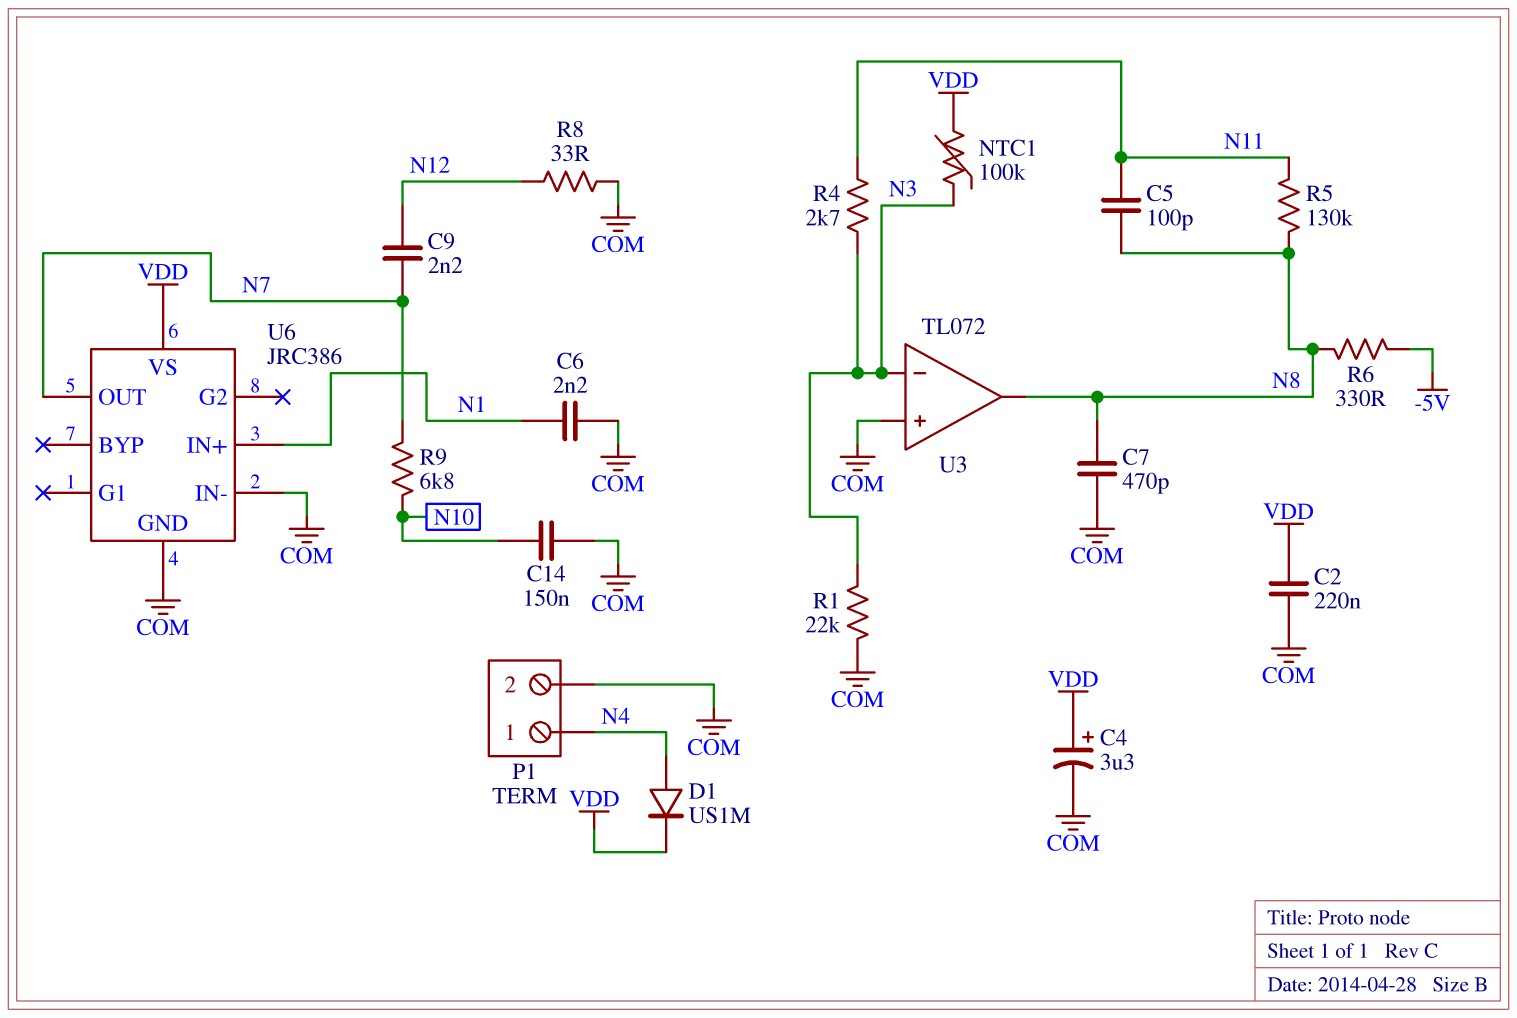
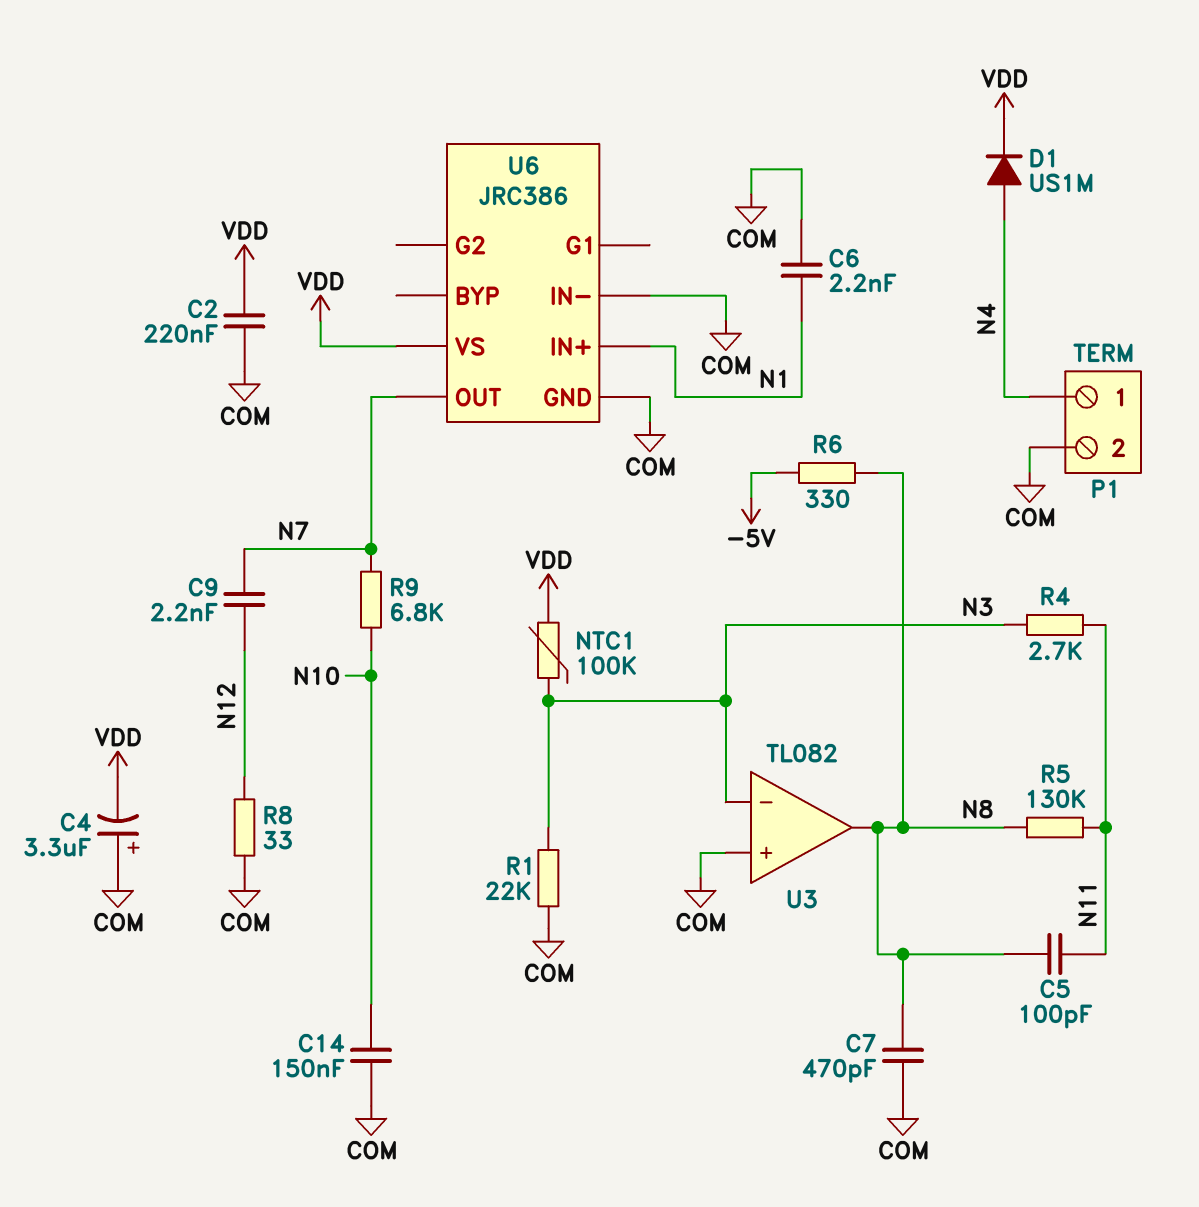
C4: 3.3uF (plus VDD, minus COM) -> 3.3uF (plus COM, minus VDD)
U3: TL072 -> TL082

